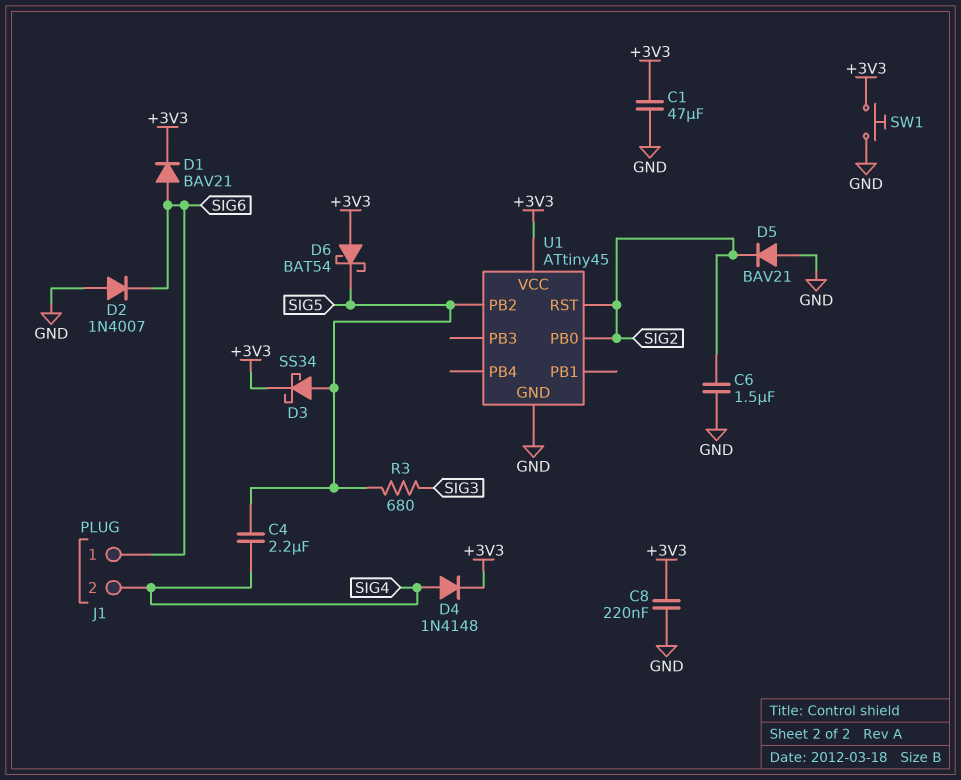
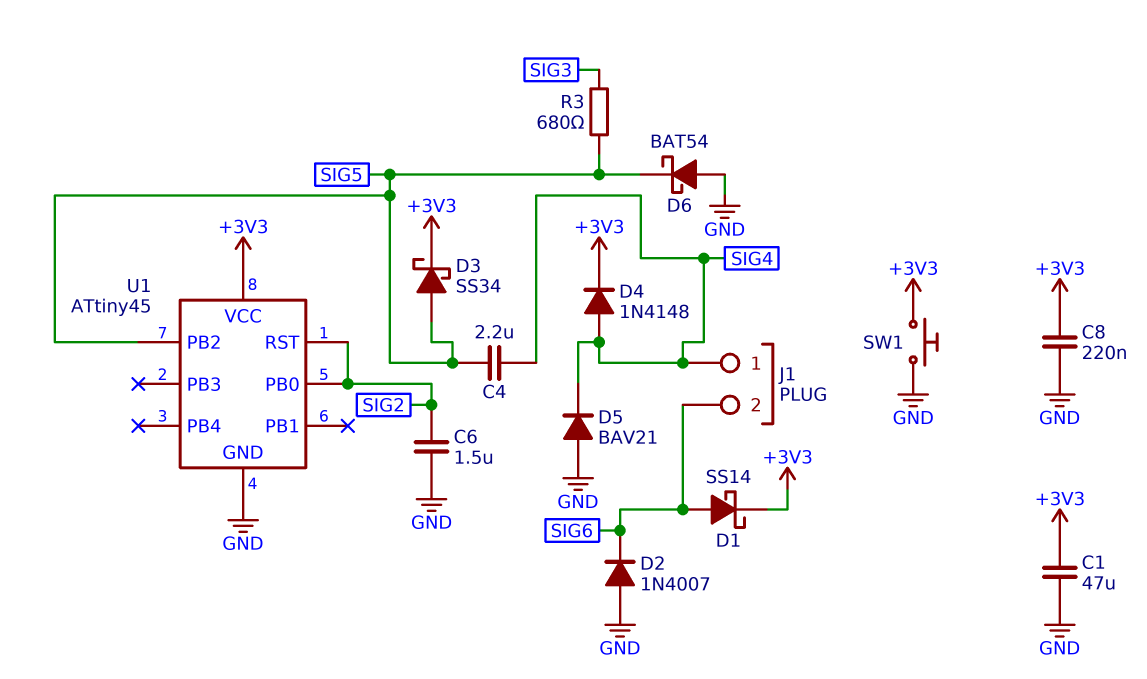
D1: diode BAV21 (A SIG6, K +3V3) -> schottky SS14 (A SIG6, K +3V3)
D5: diode BAV21 (A GND, K SIG2) -> diode BAV21 (A GND, K SIG4)
D6: schottky BAT54 (A +3V3, K SIG5) -> schottky BAT54 (A GND, K SIG5)
J1 pin 1: SIG6 -> SIG4
J1 pin 2: SIG4 -> SIG6

